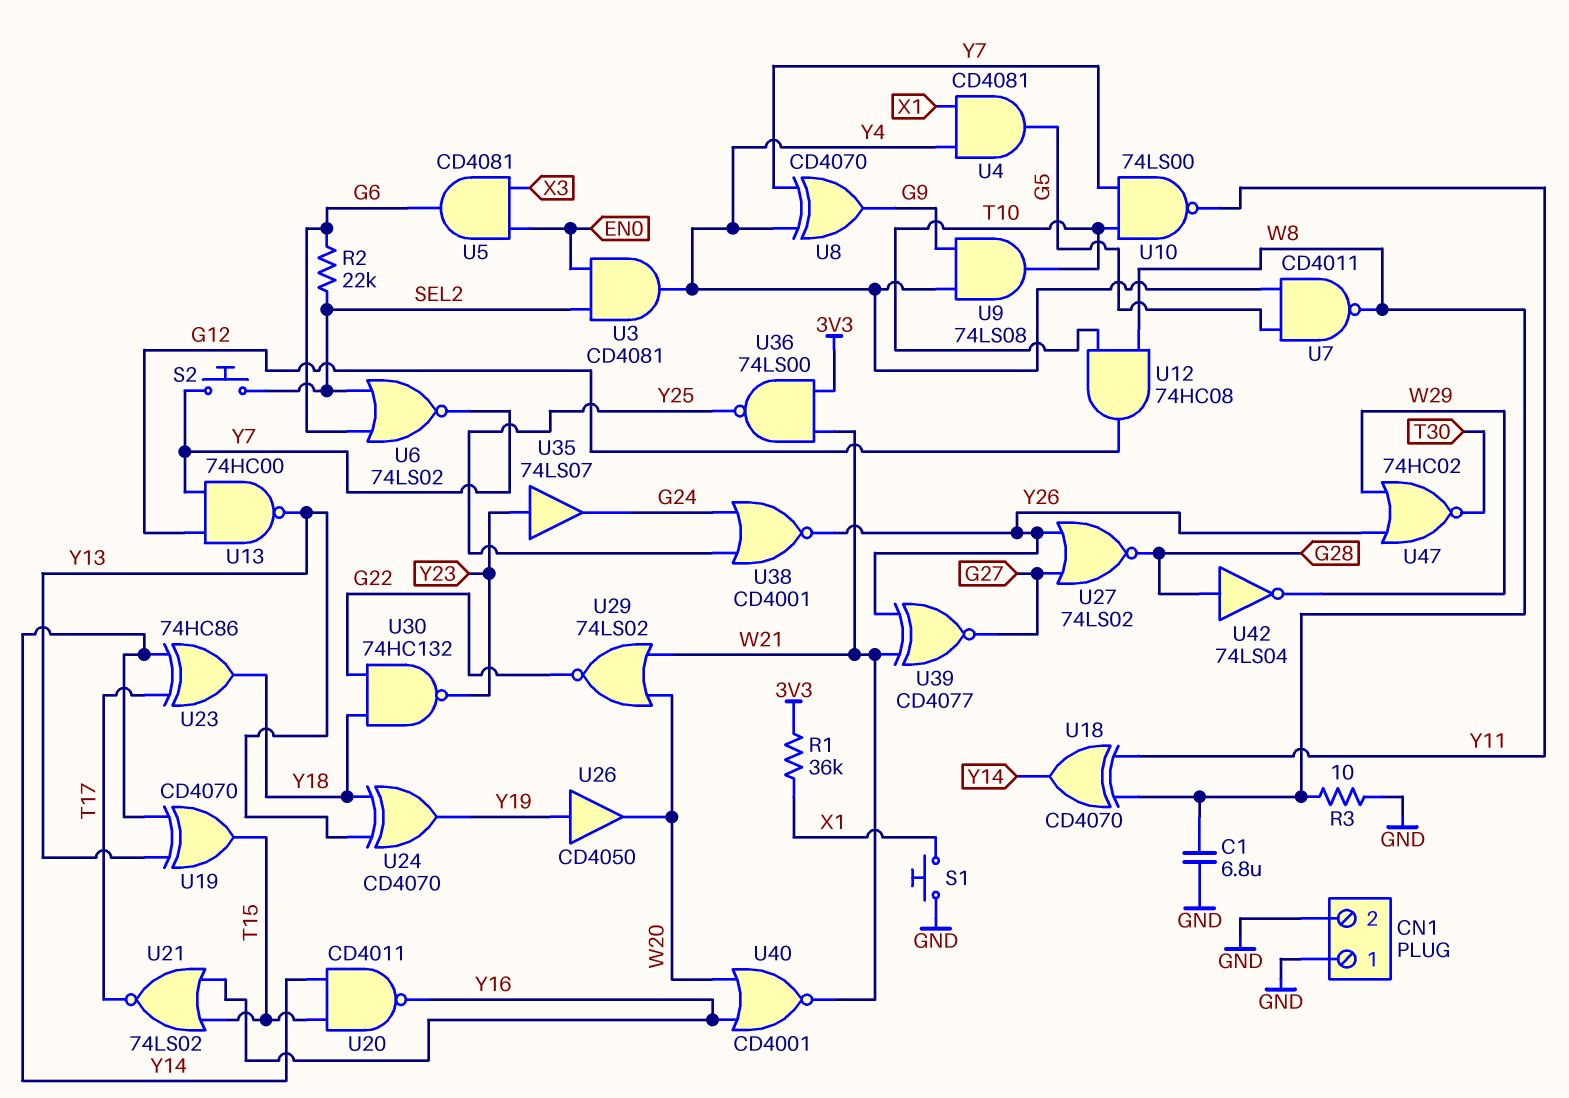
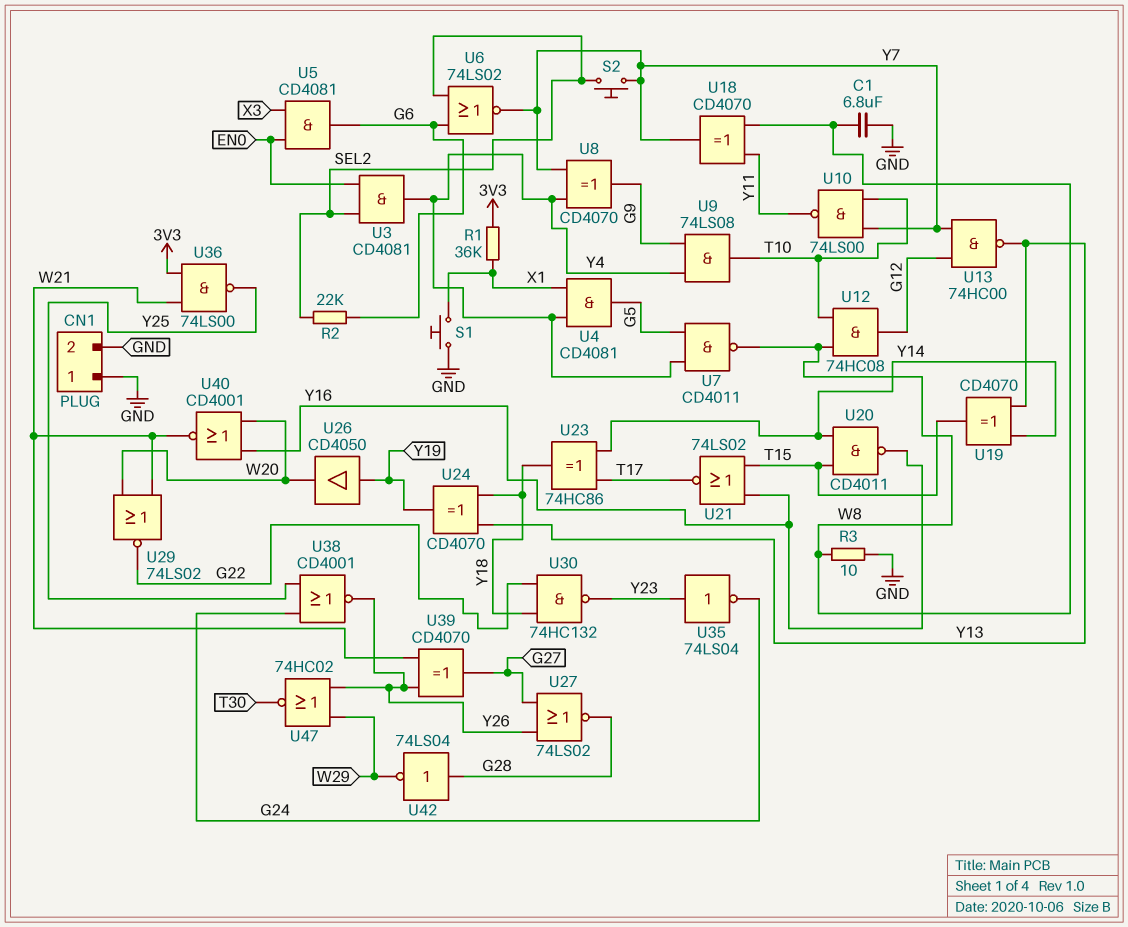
U18: XOR CD4070 (in W8, in Y11, out Y14) -> XOR CD4070 (in W8, in Y11, out Y7)
U35: buffer 74LS07 (in Y23, out G24) -> NOT 74LS04 (in Y23, out G24)
U39: XNOR CD4077 (in W21, in Y26, out G27) -> XOR CD4070 (in W21, in Y26, out G27)

